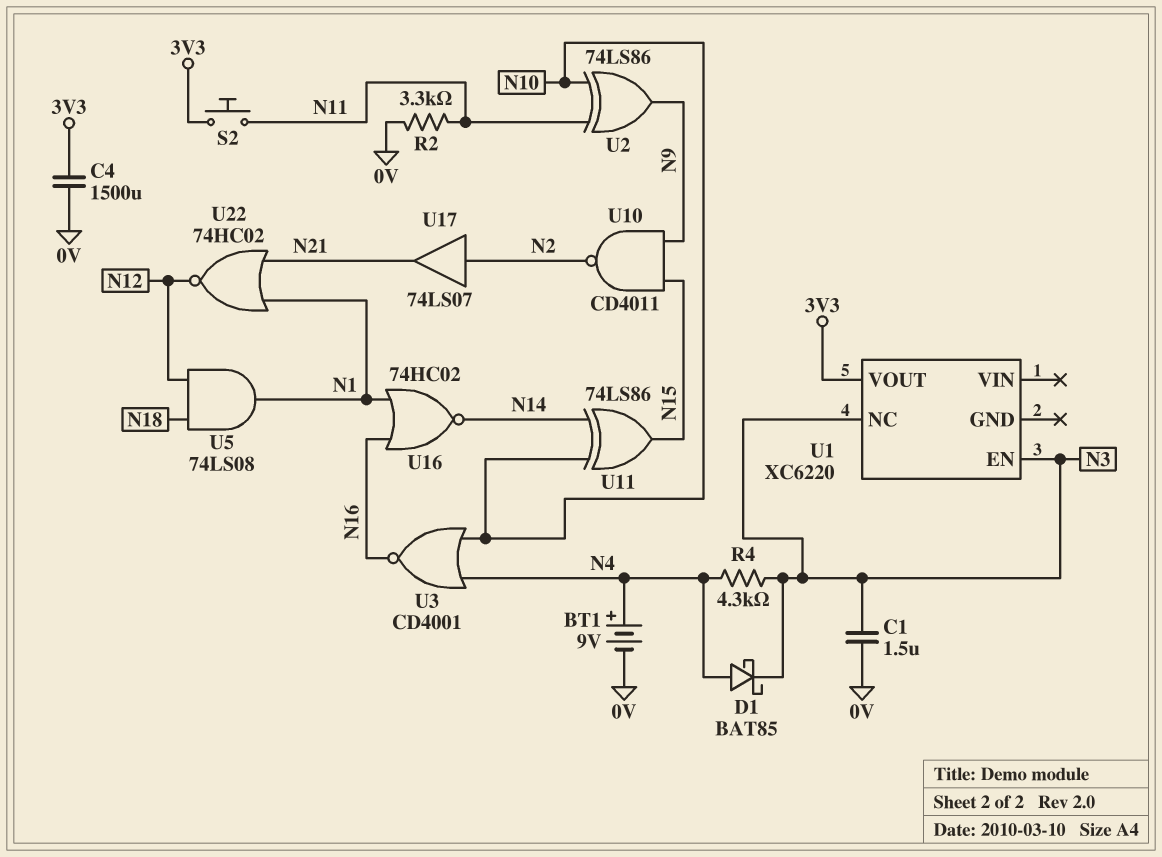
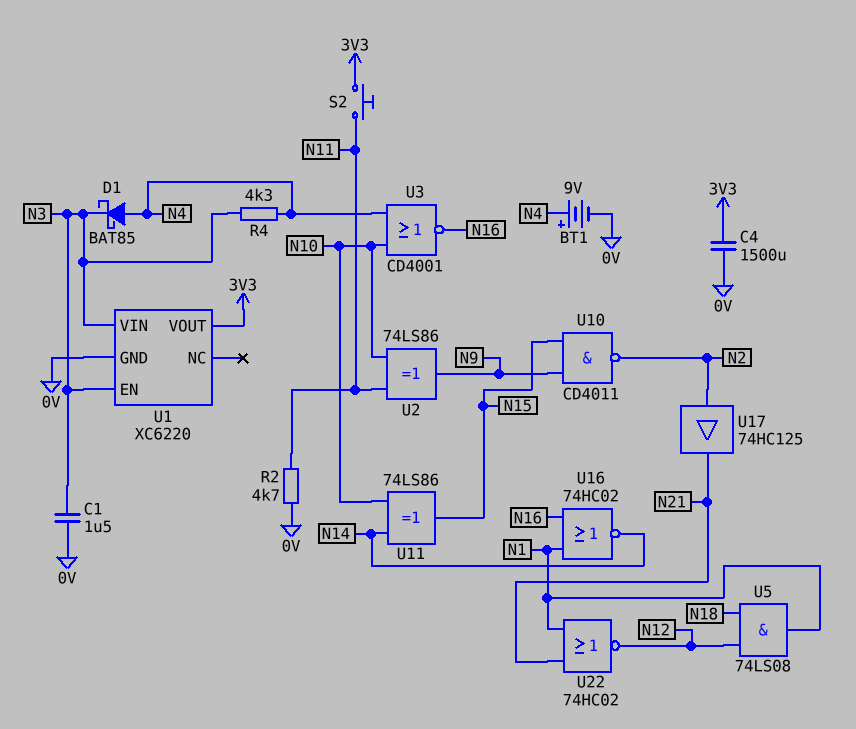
R2: 3.3k (0V, N11) -> 4.7k (0V, N11)
U1 pin GND: none -> 0V
U1 pin NC: N3 -> none
U1 pin VIN: none -> N3
U17: buffer 74LS07 (in N2, out N21) -> buffer 74HC125 (in N2, out N21)

